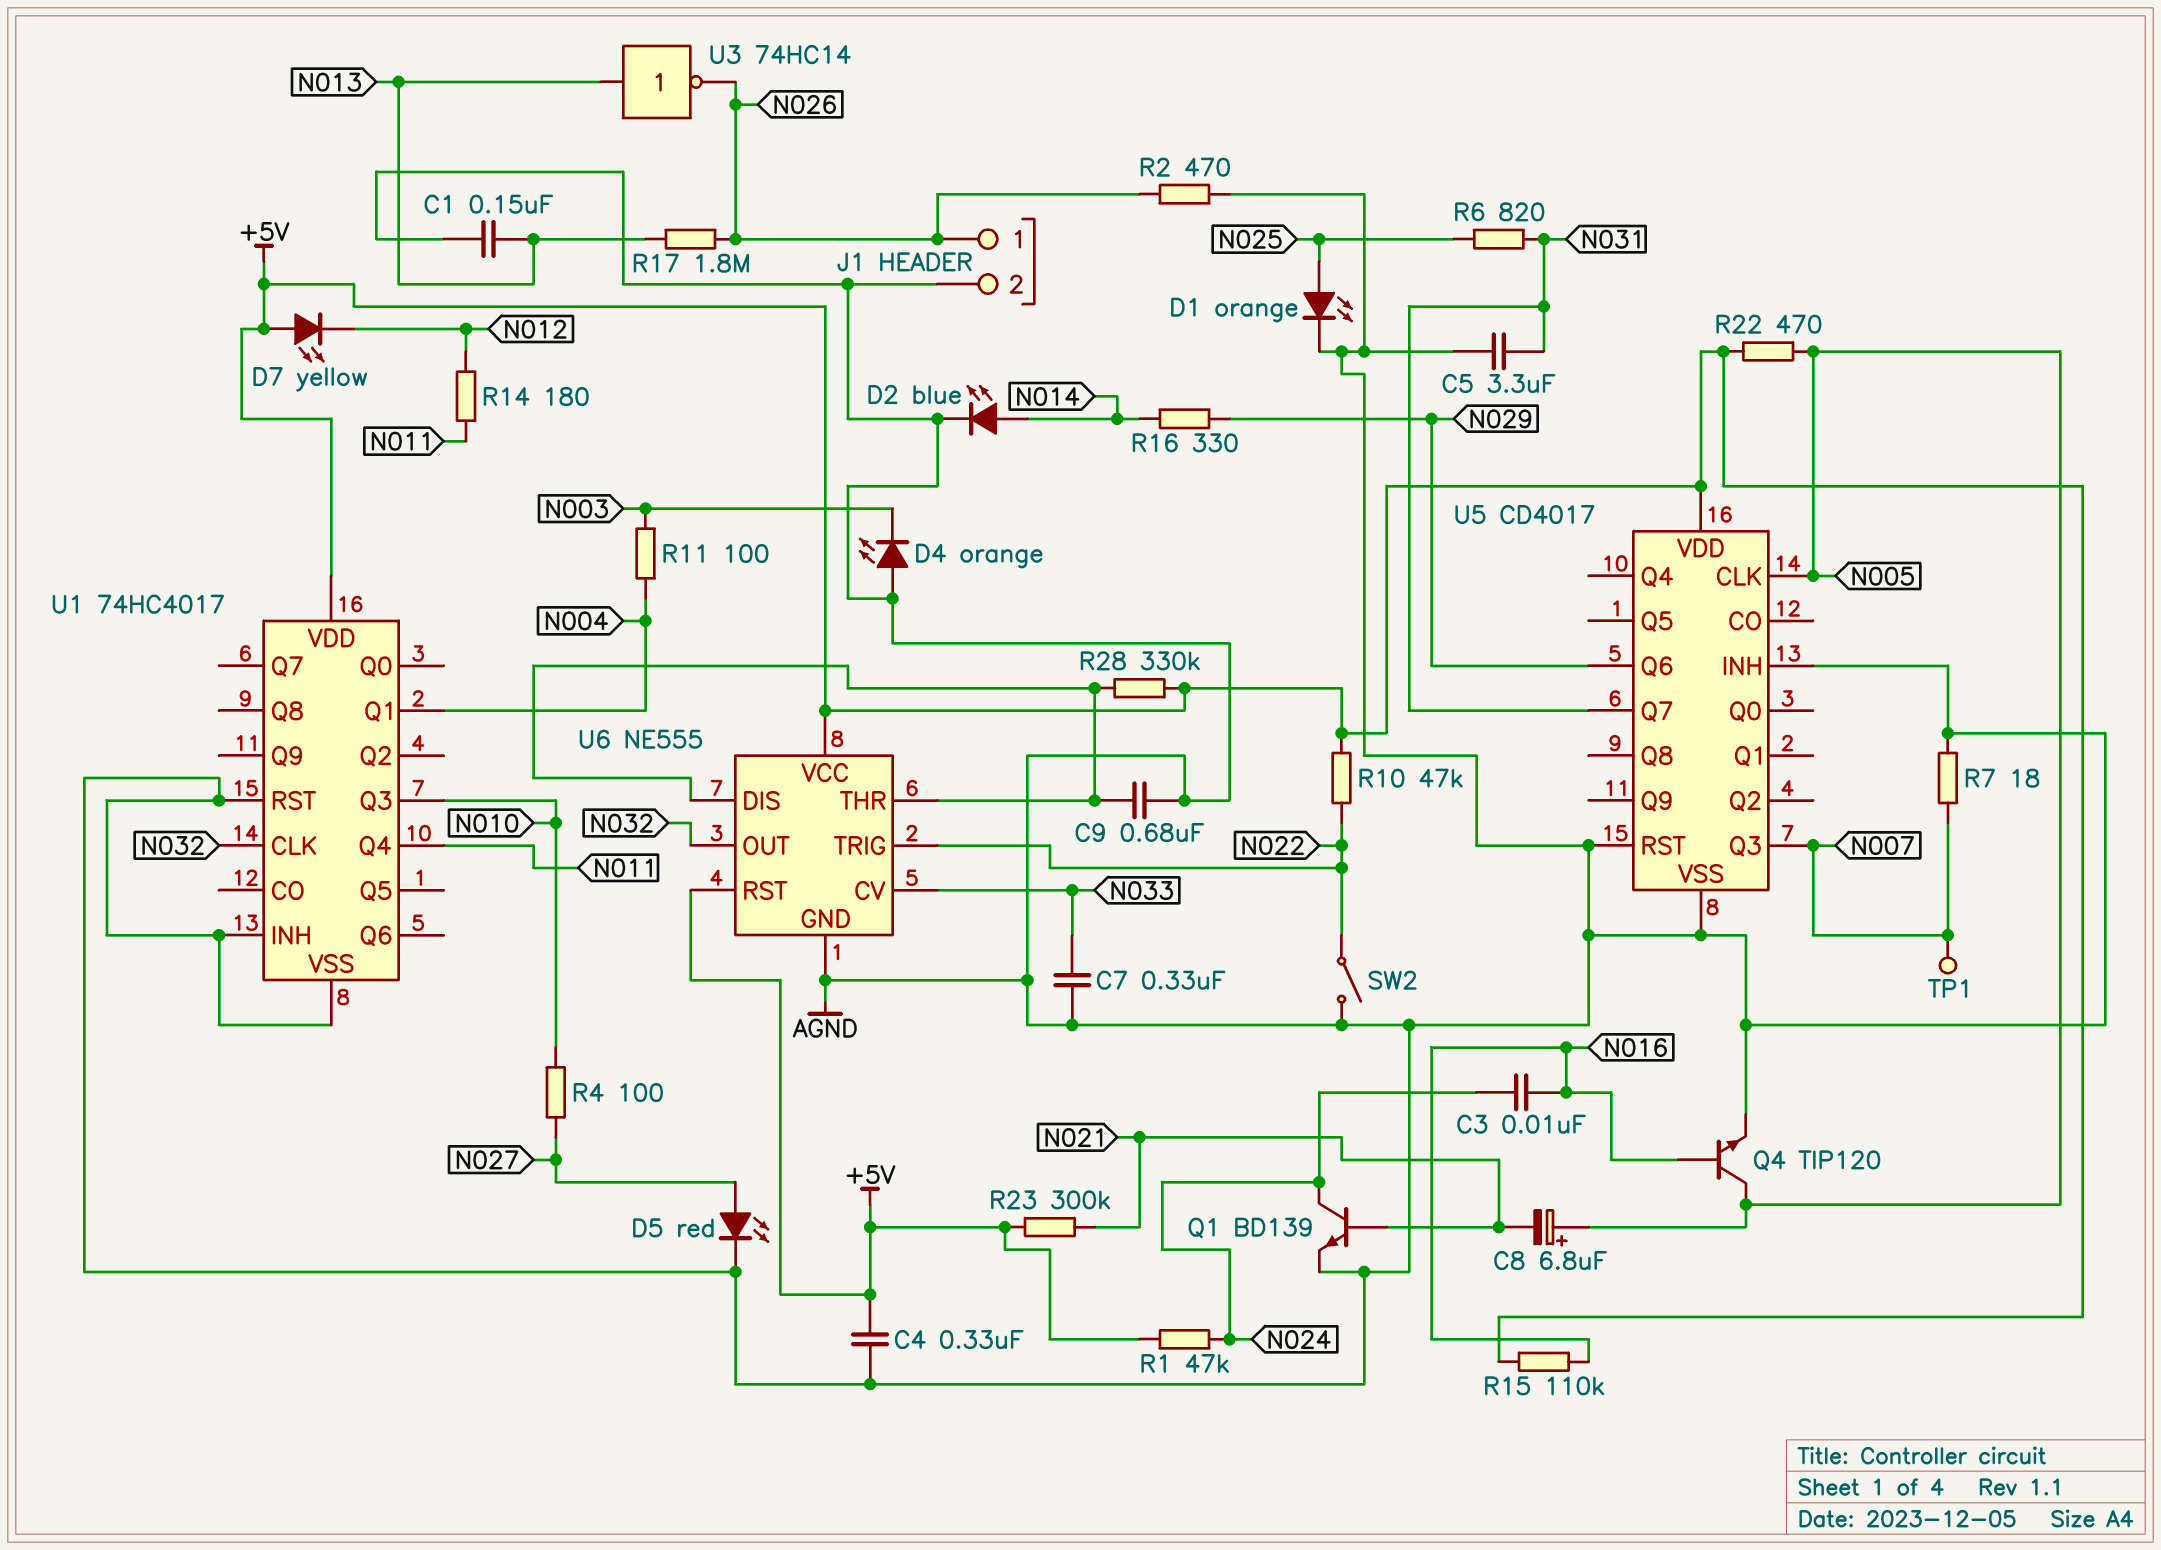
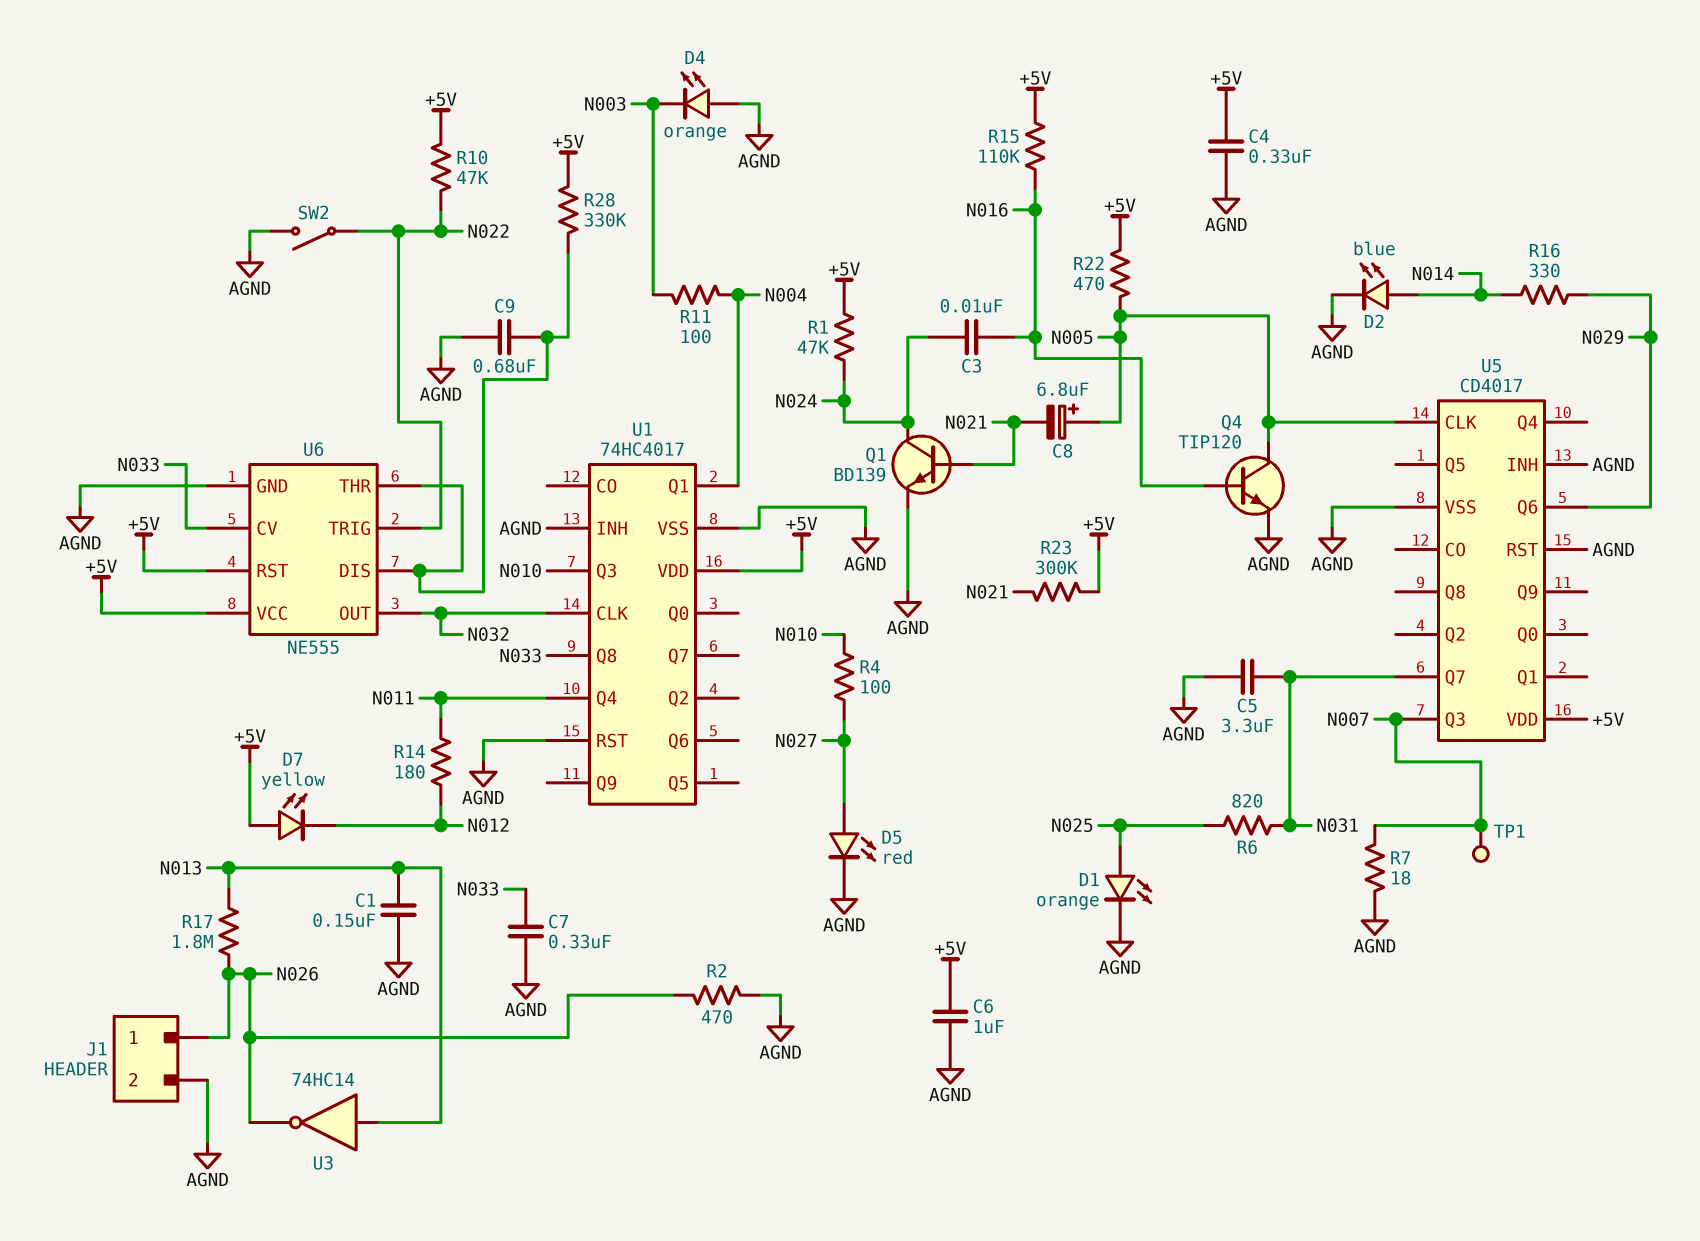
C6: none -> 1uF (+5V, AGND)
U1 pin Q8: none -> N033

